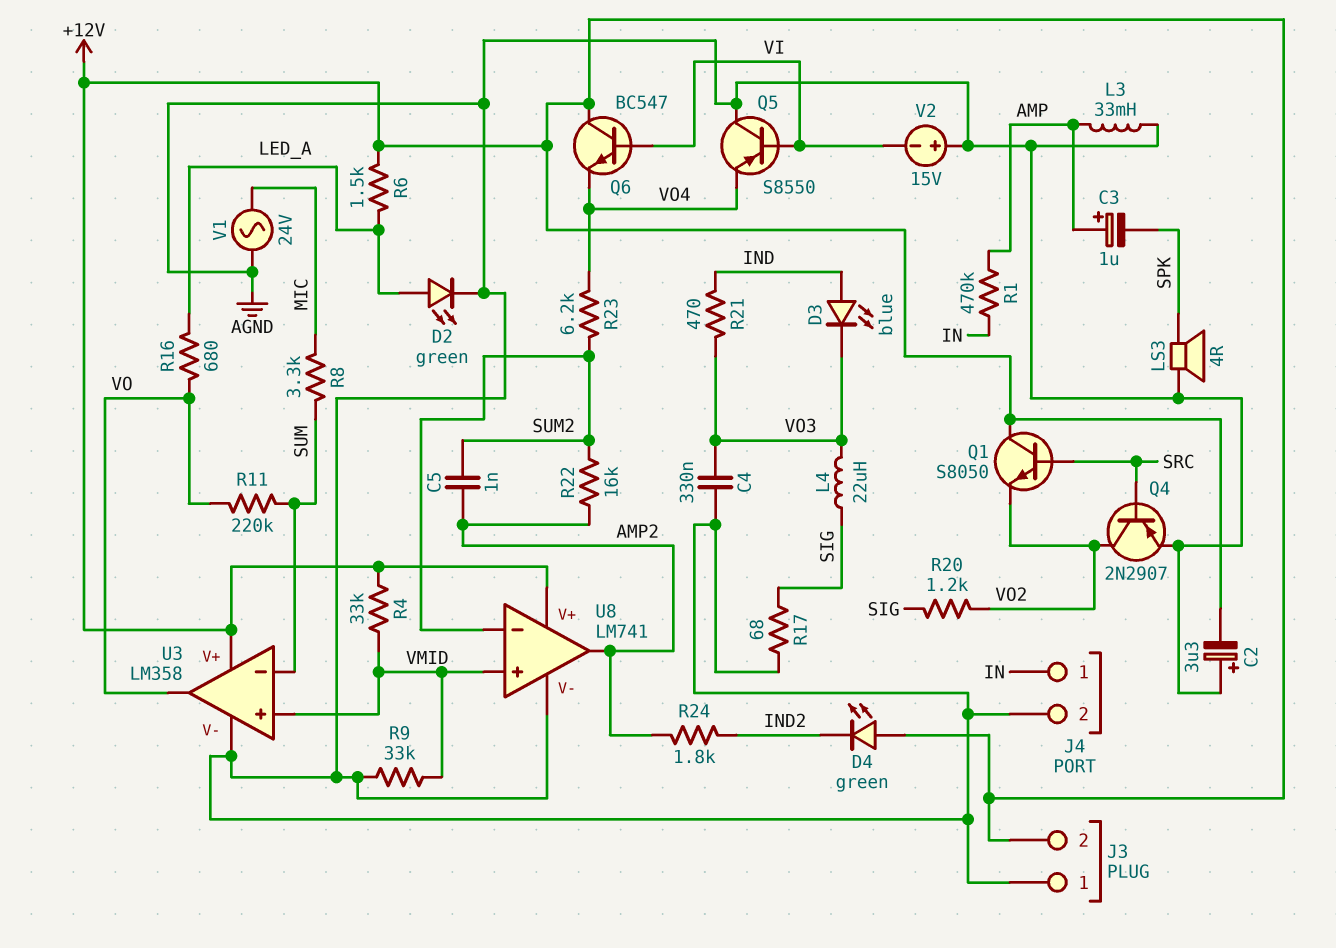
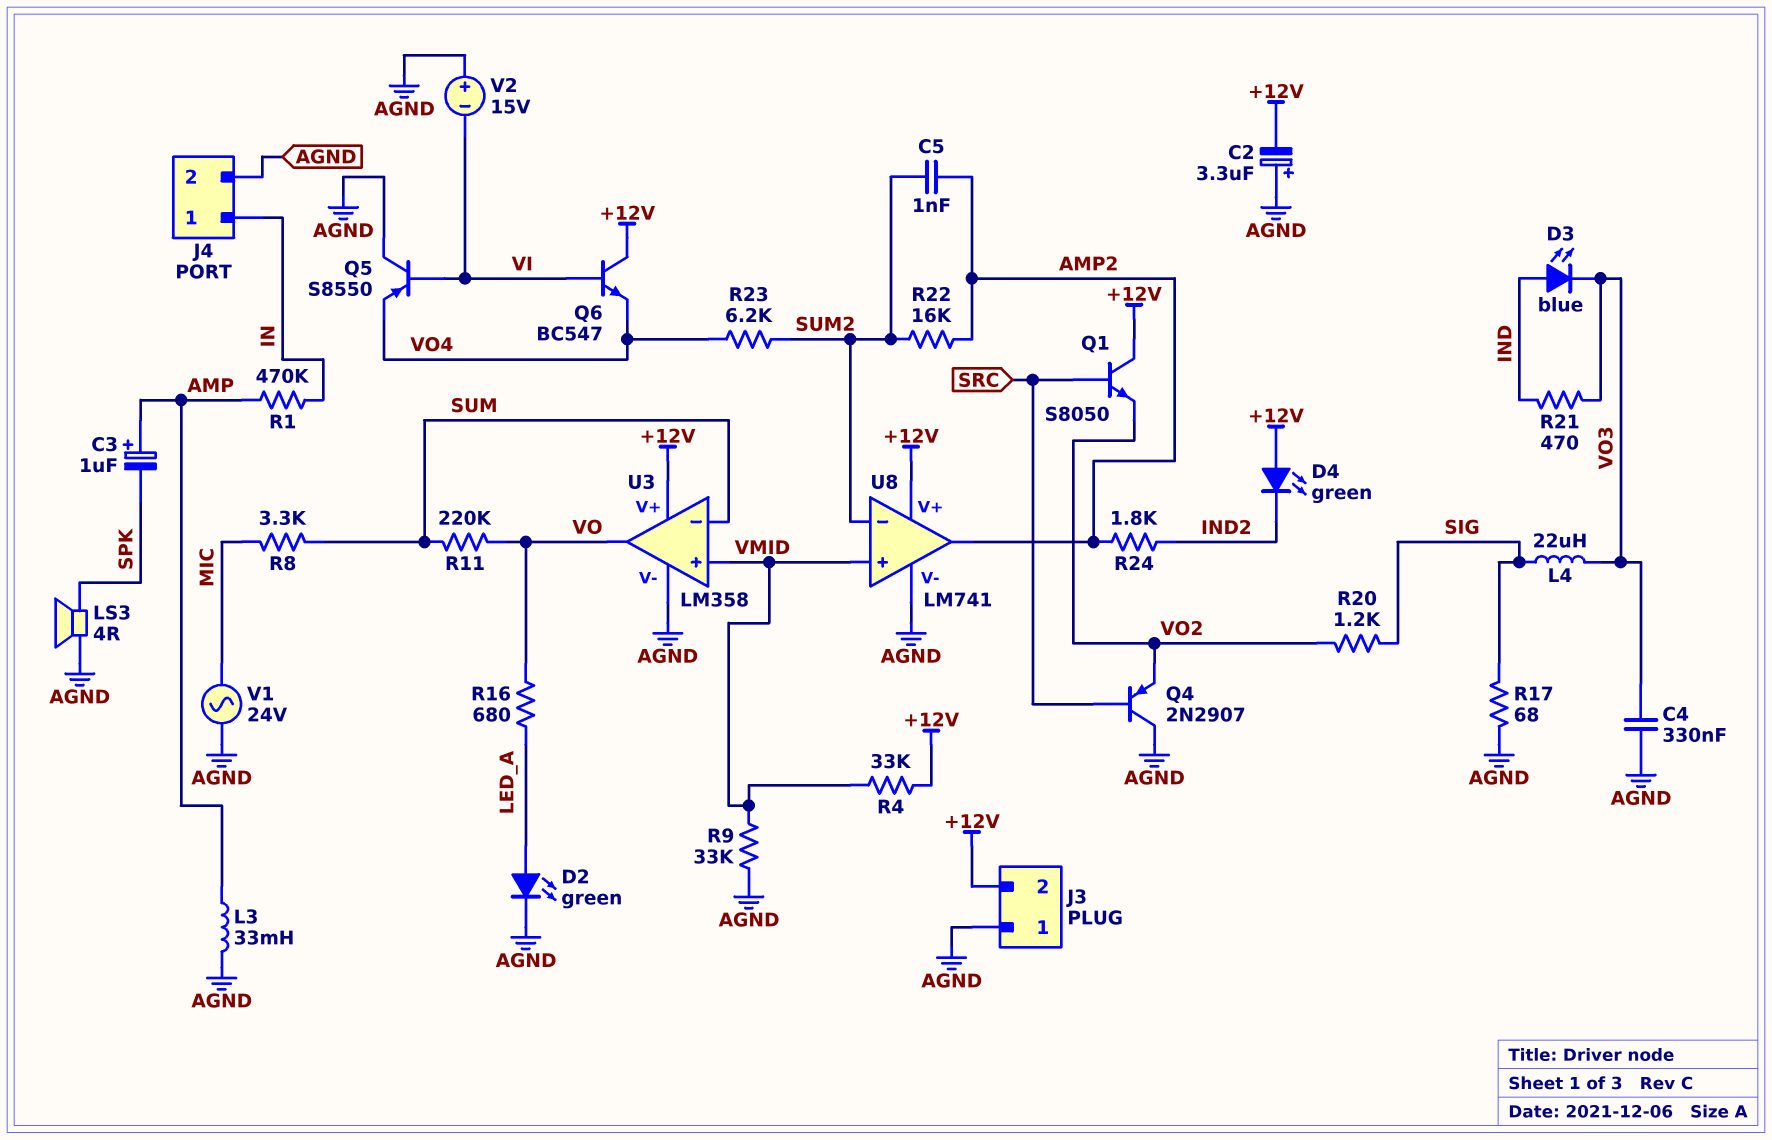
Q4: PNP 2N2907 (B SRC, C VO2, E AGND) -> PNP 2N2907 (B SRC, C AGND, E VO2)
R6: 1.5k (+12V, LED_A) -> none

